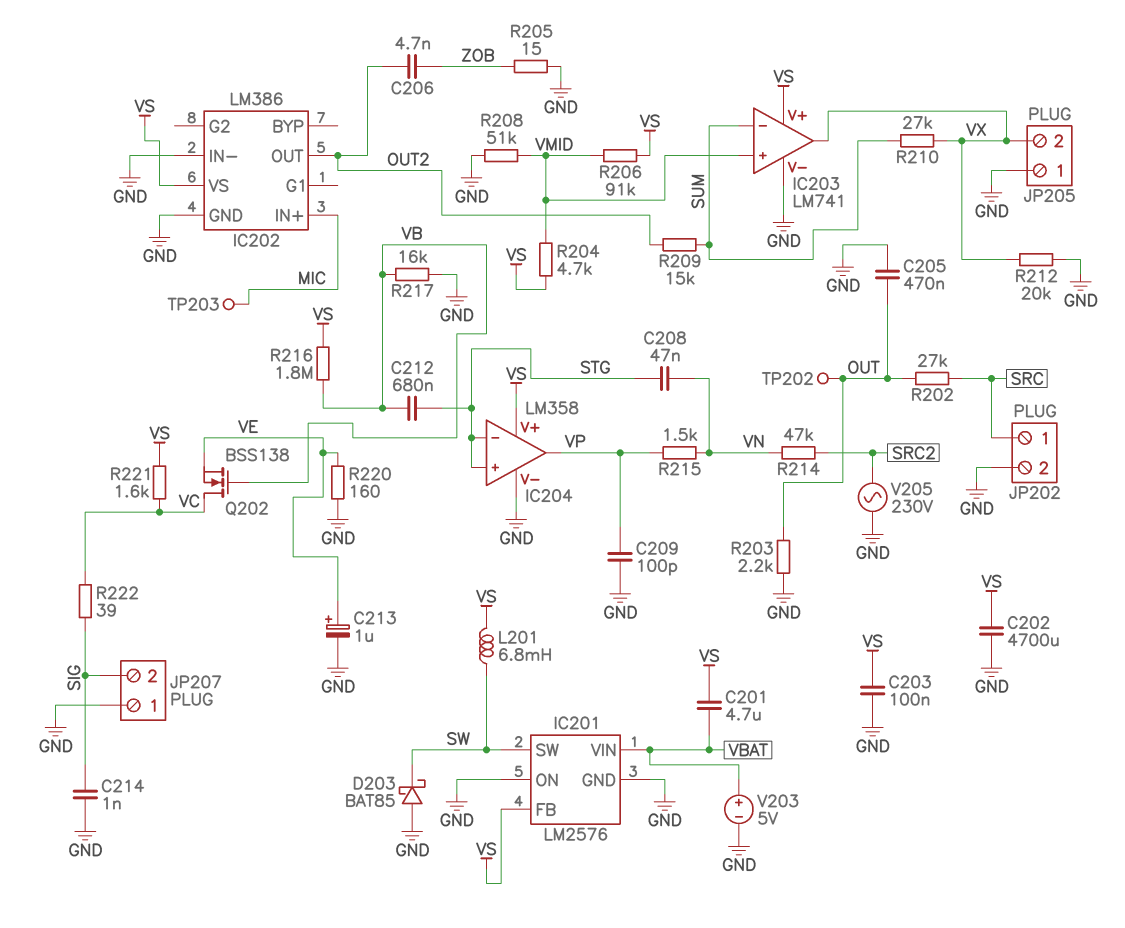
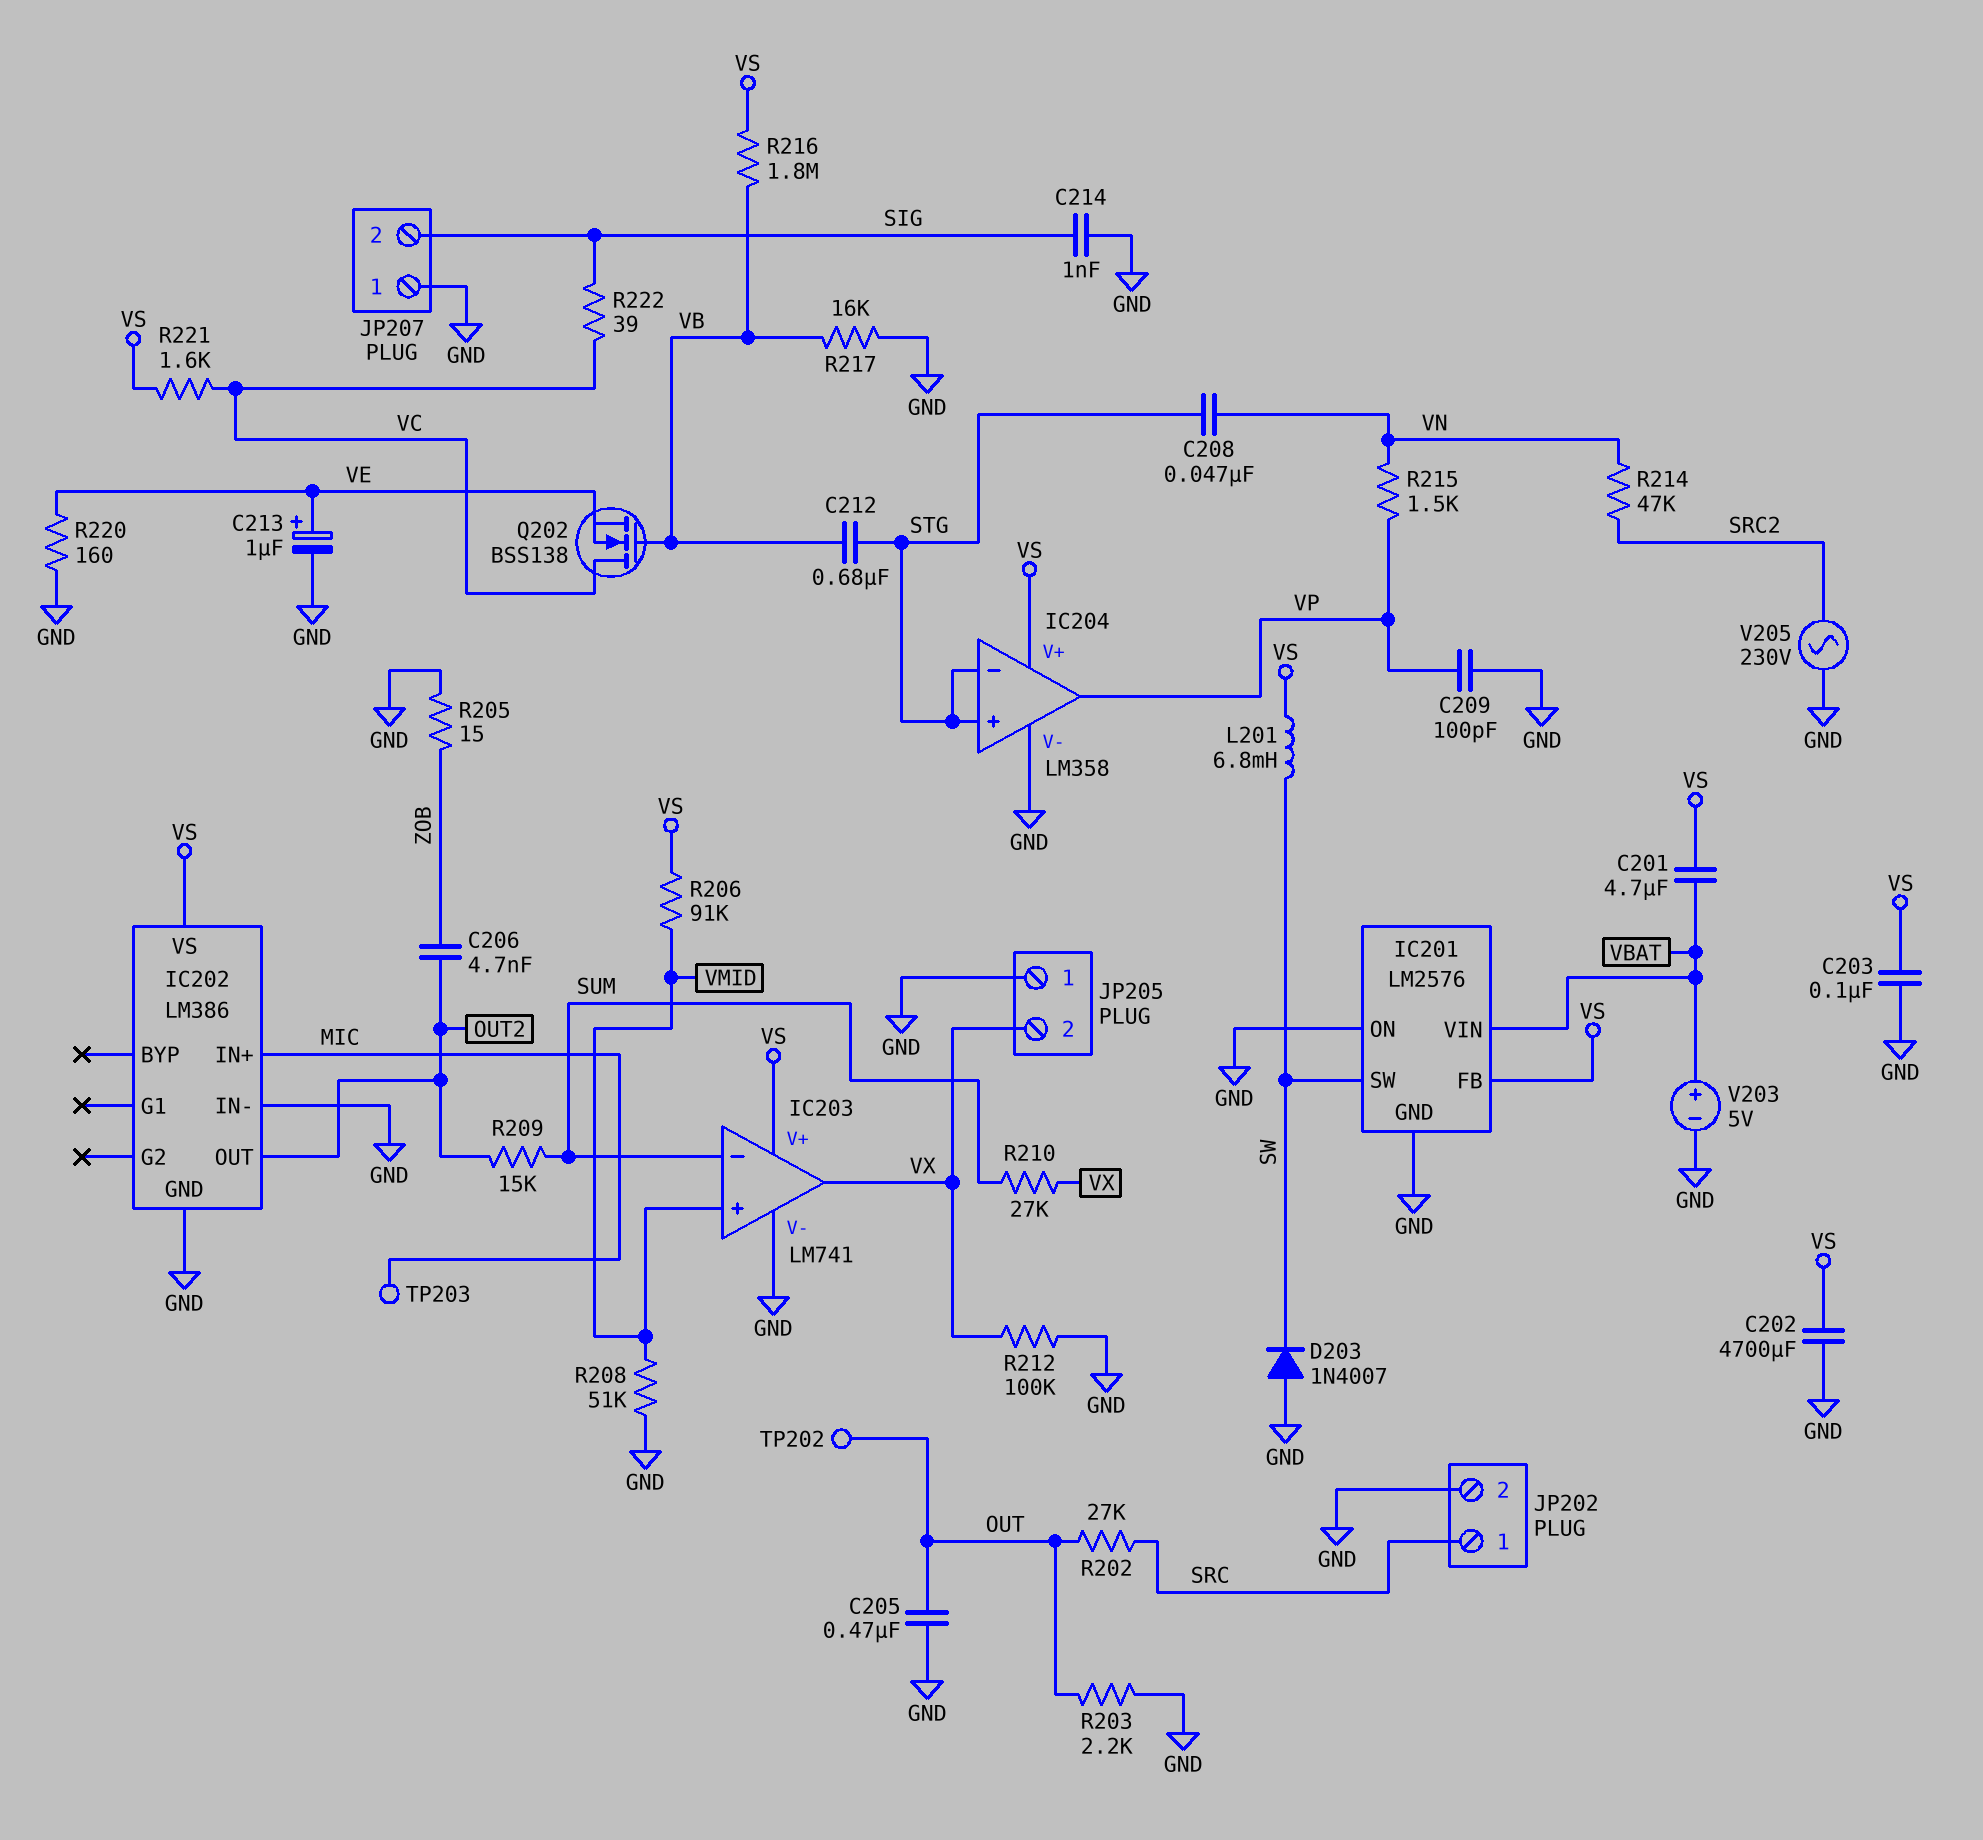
D203: schottky BAT85 (A GND, K SW) -> diode 1N4007 (A GND, K SW)
R204: 4.7k (VMID, VS) -> none
R212: 20k (GND, VX) -> 100k (GND, VX)

